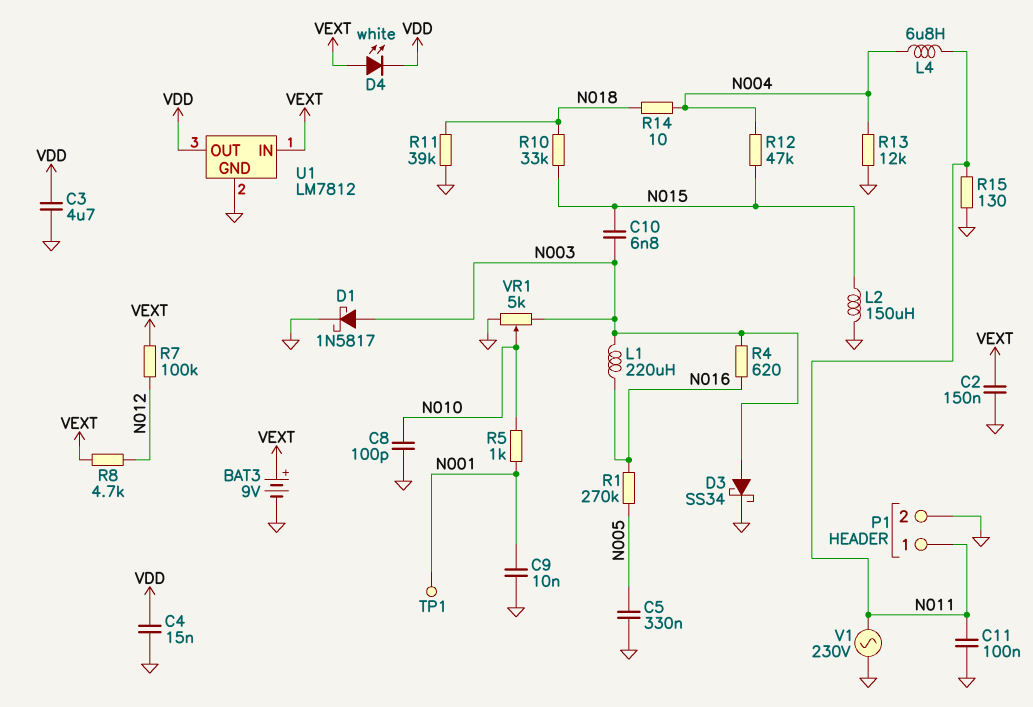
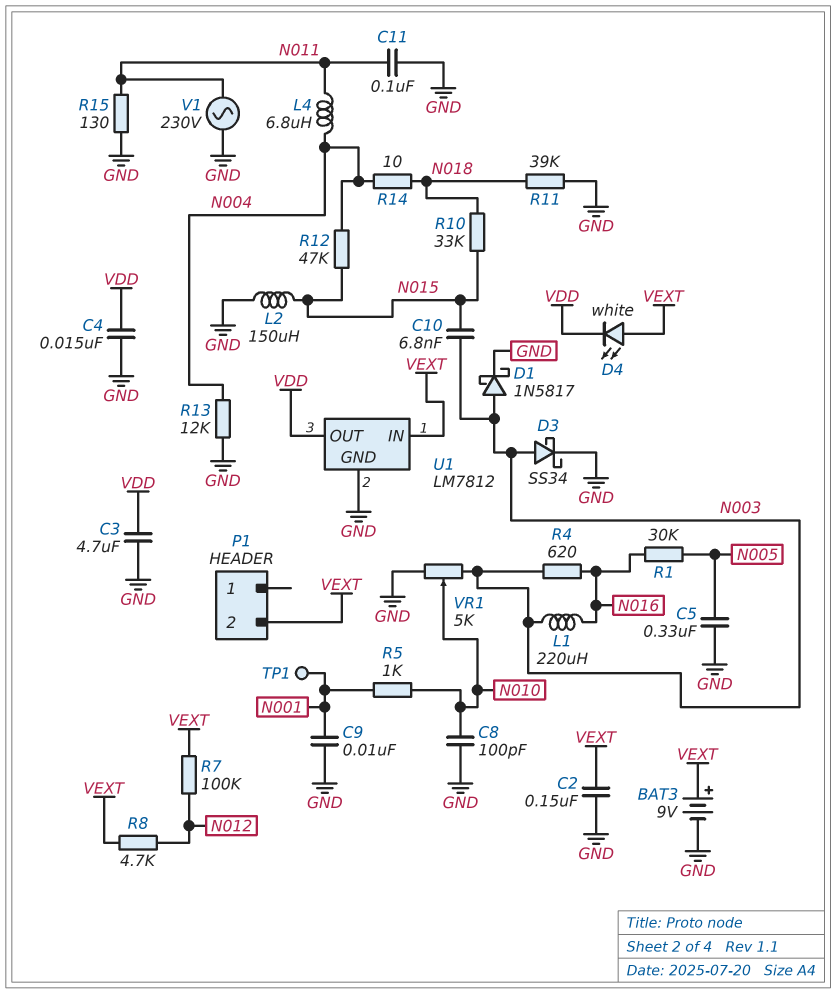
P1 pin 1: N011 -> none
P1 pin 2: GND -> VEXT
R1: 270k (N005, N016) -> 30k (N005, N016)

